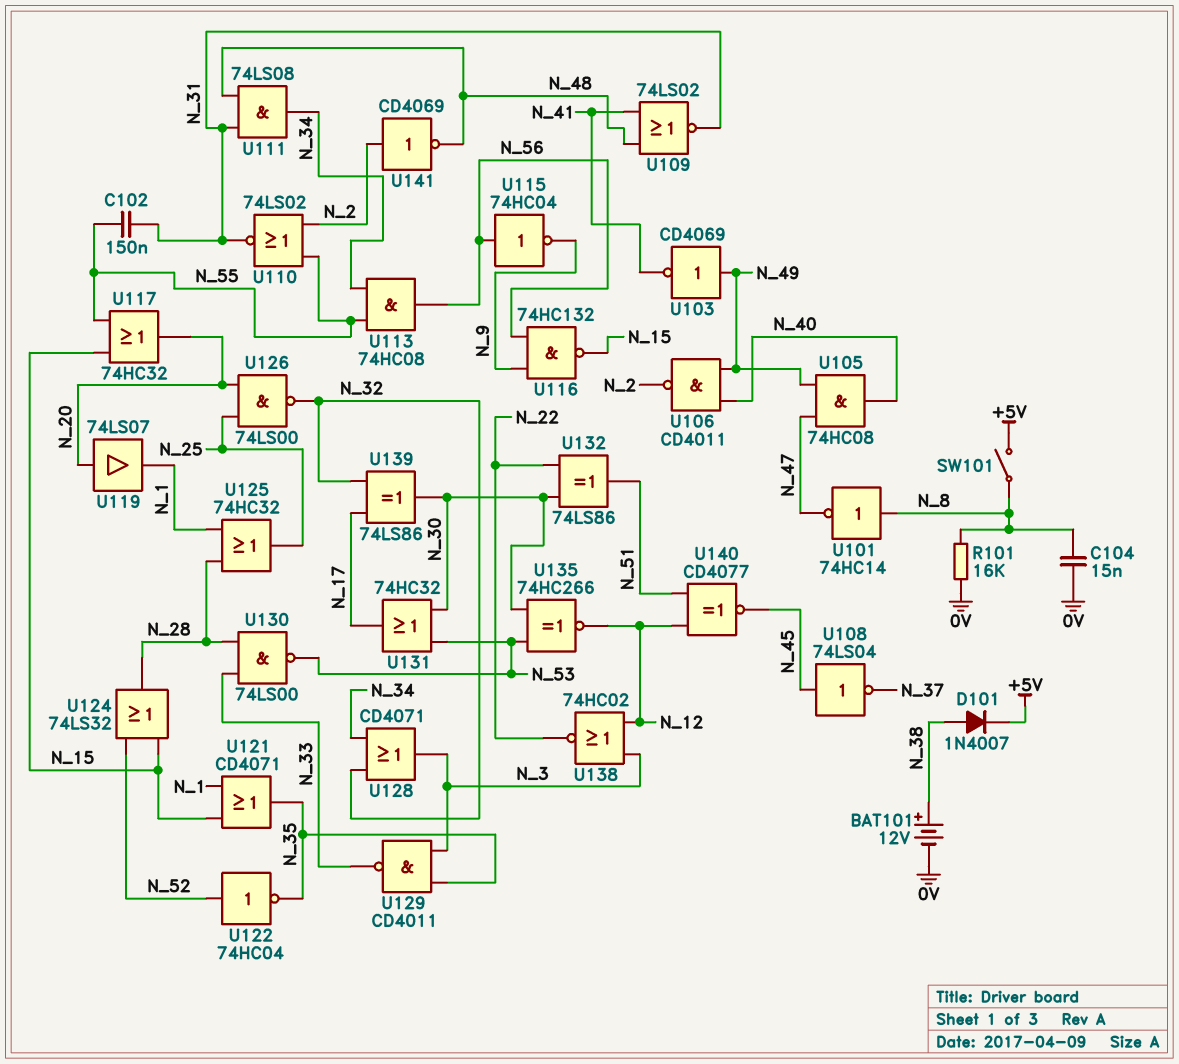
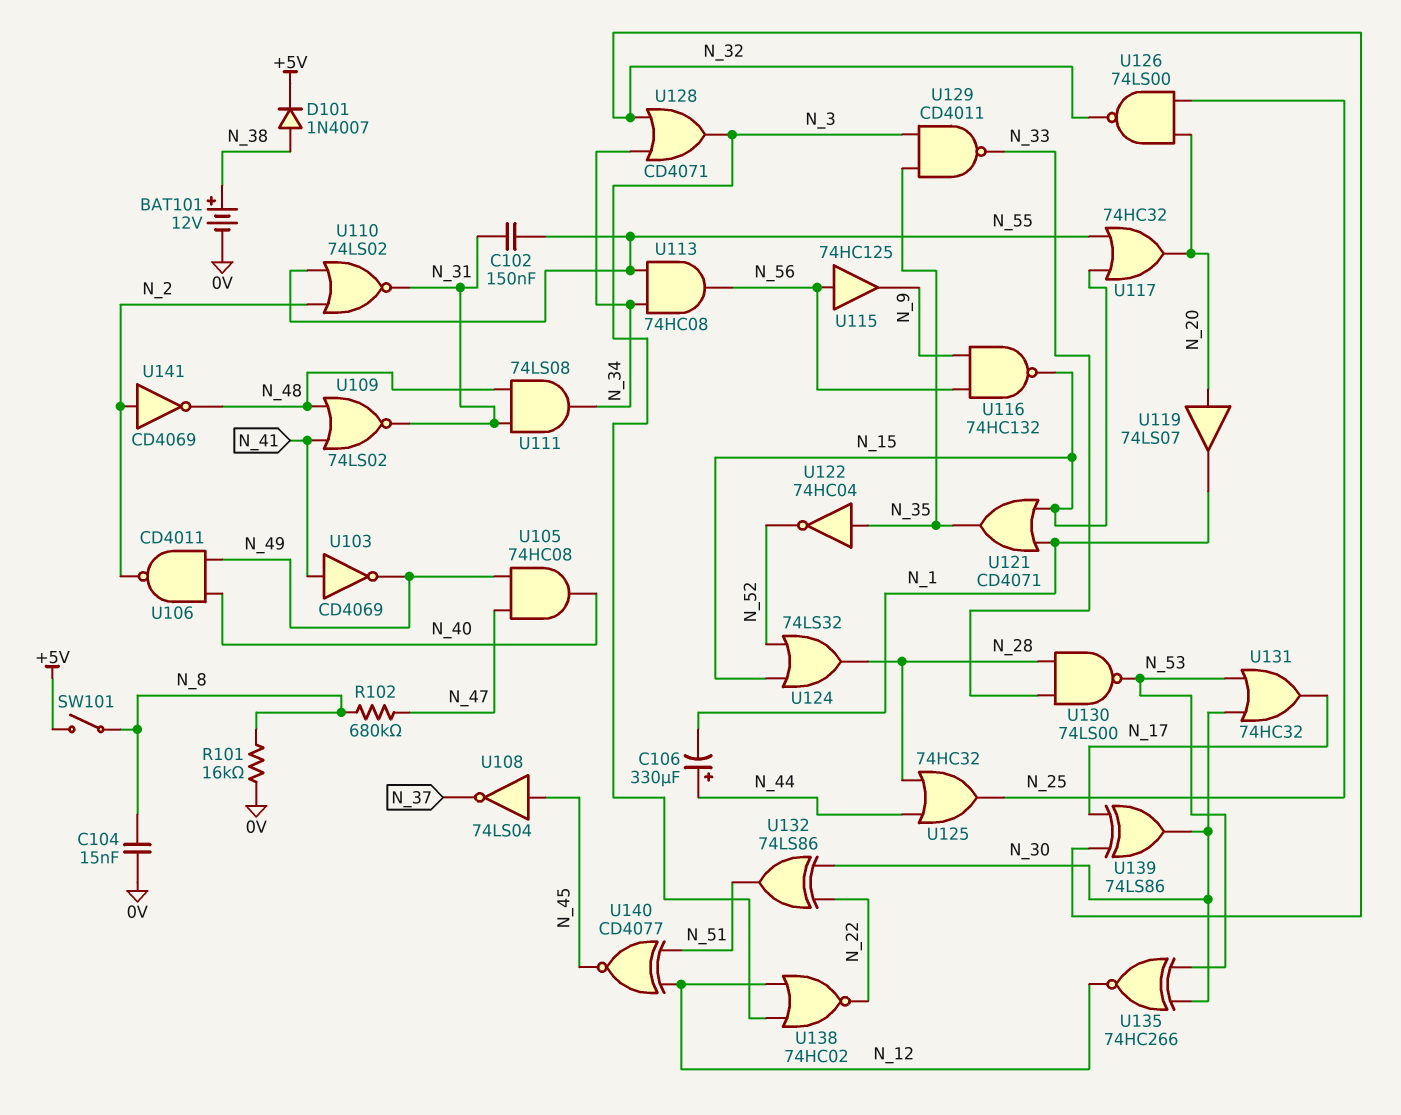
C106: none -> 330uF (plus N_44, minus N_1)
R102: none -> 680k (N_8, N_47)
U101: NOT 74HC14 (in N_8, out N_47) -> none
U103: NOT CD4069 (in N_49, out N_41) -> NOT CD4069 (in N_41, out N_49)
U115: NOT 74HC04 (in N_56, out N_9) -> buffer 74HC125 (in N_56, out N_9)
U122: NOT 74HC04 (in N_52, out N_35) -> NOT 74HC04 (in N_35, out N_52)
U125: OR 74HC32 (in N_1, in N_28, out N_25) -> OR 74HC32 (in N_28, in N_44, out N_25)

